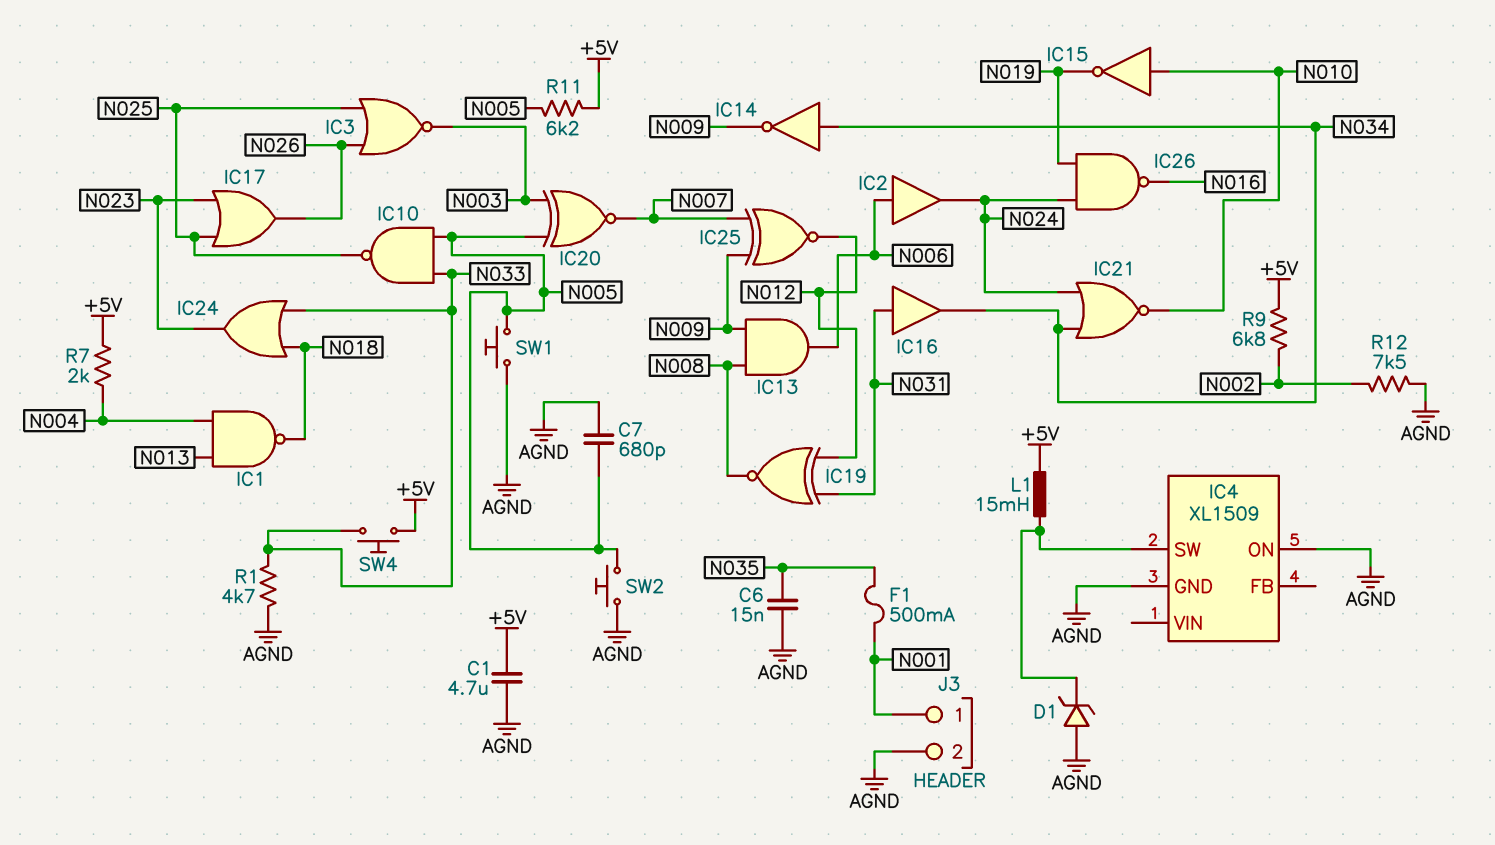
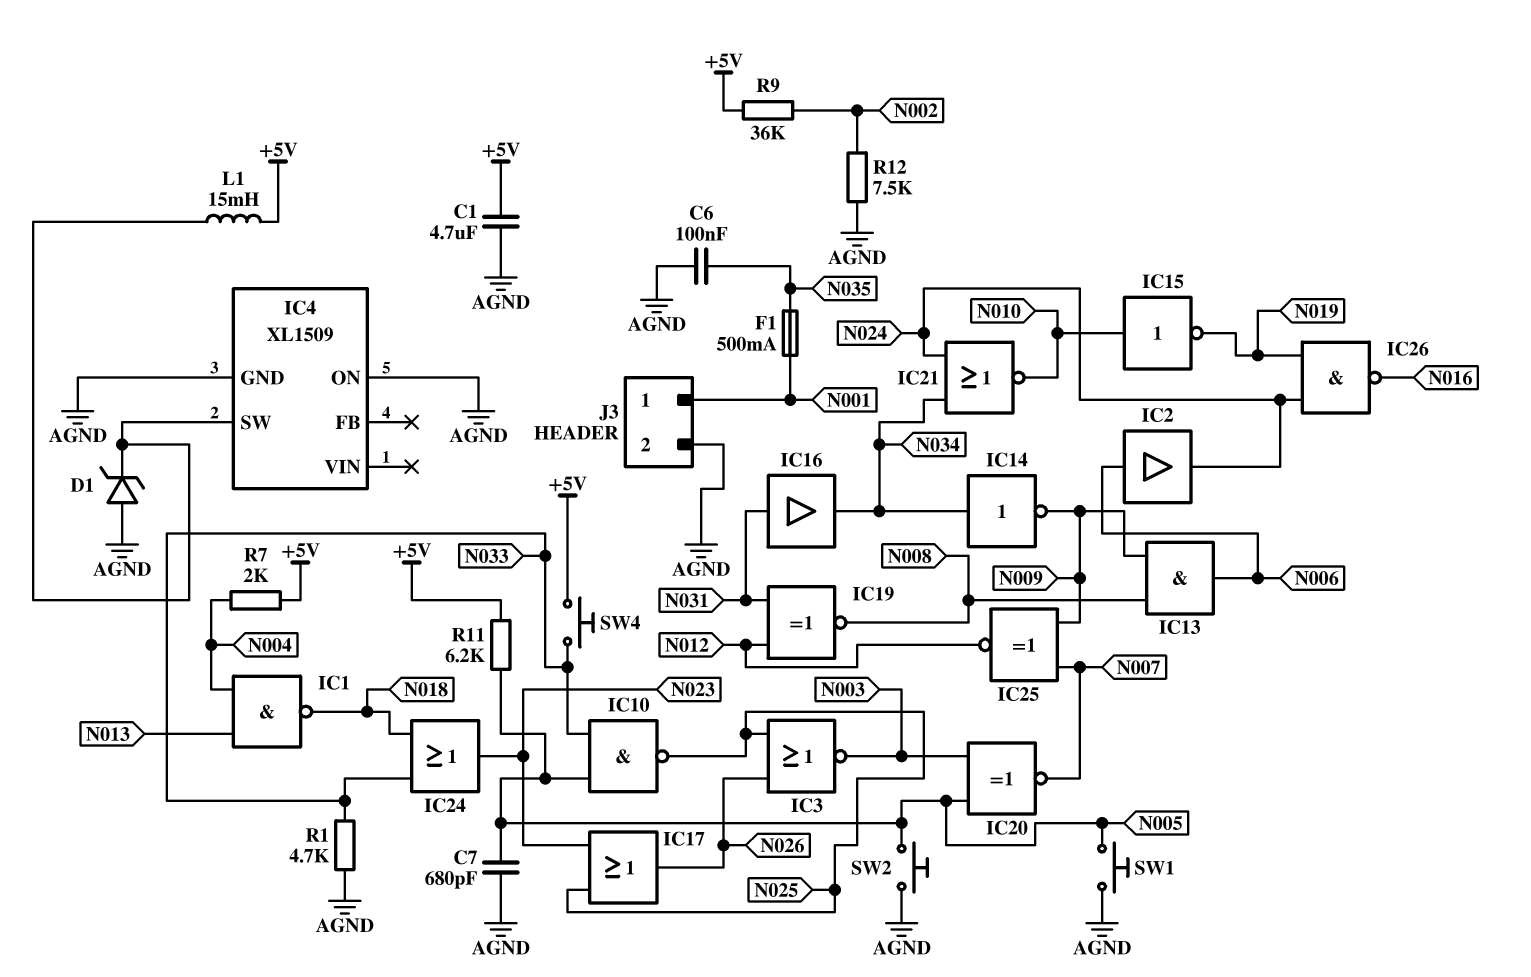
C6: 15nF (AGND, N035) -> 100nF (AGND, N035)
R9: 6.8k (+5V, N002) -> 36k (+5V, N002)

